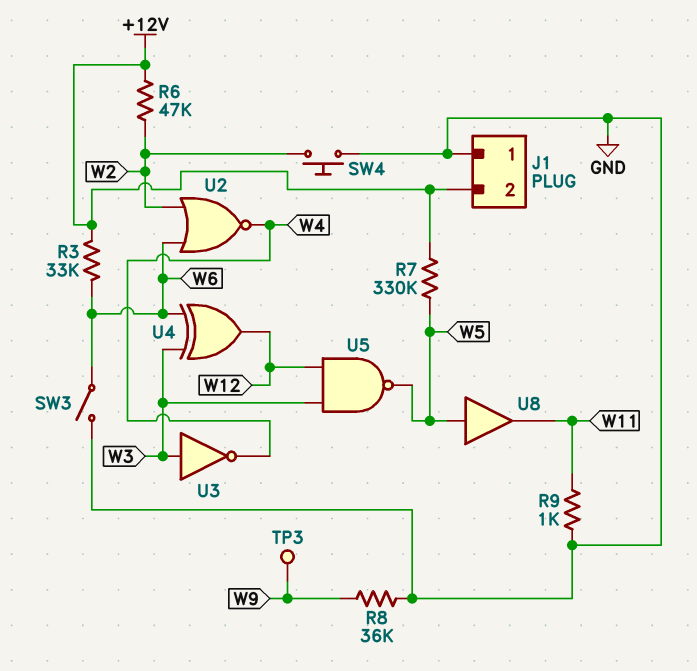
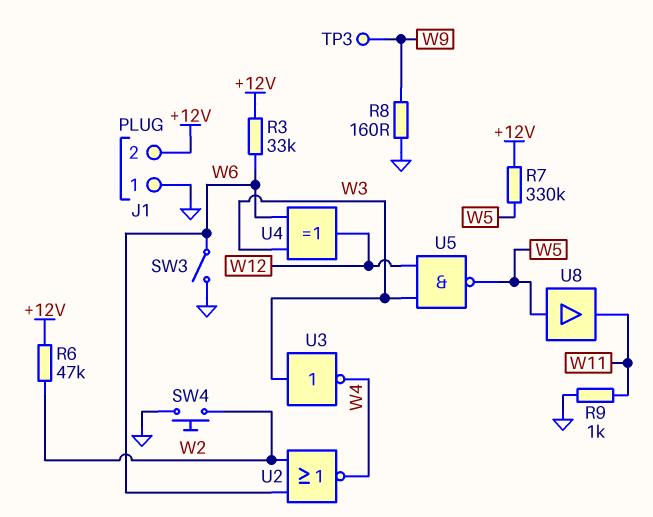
R8: 36k (GND, W9) -> 160 (GND, W9)

